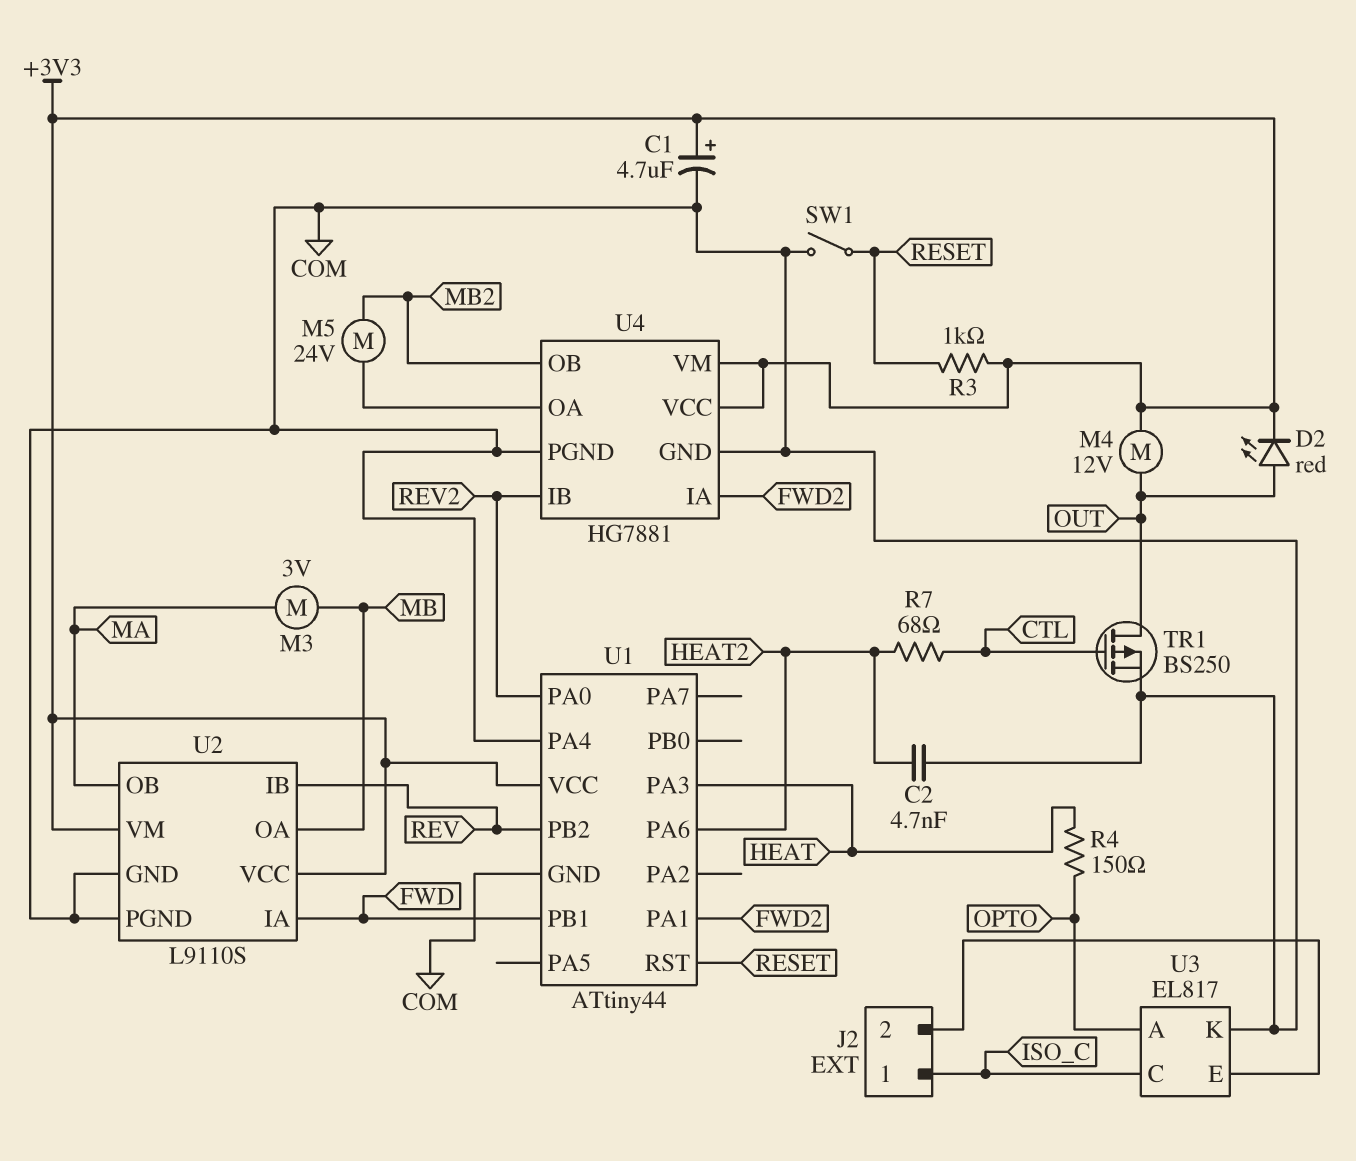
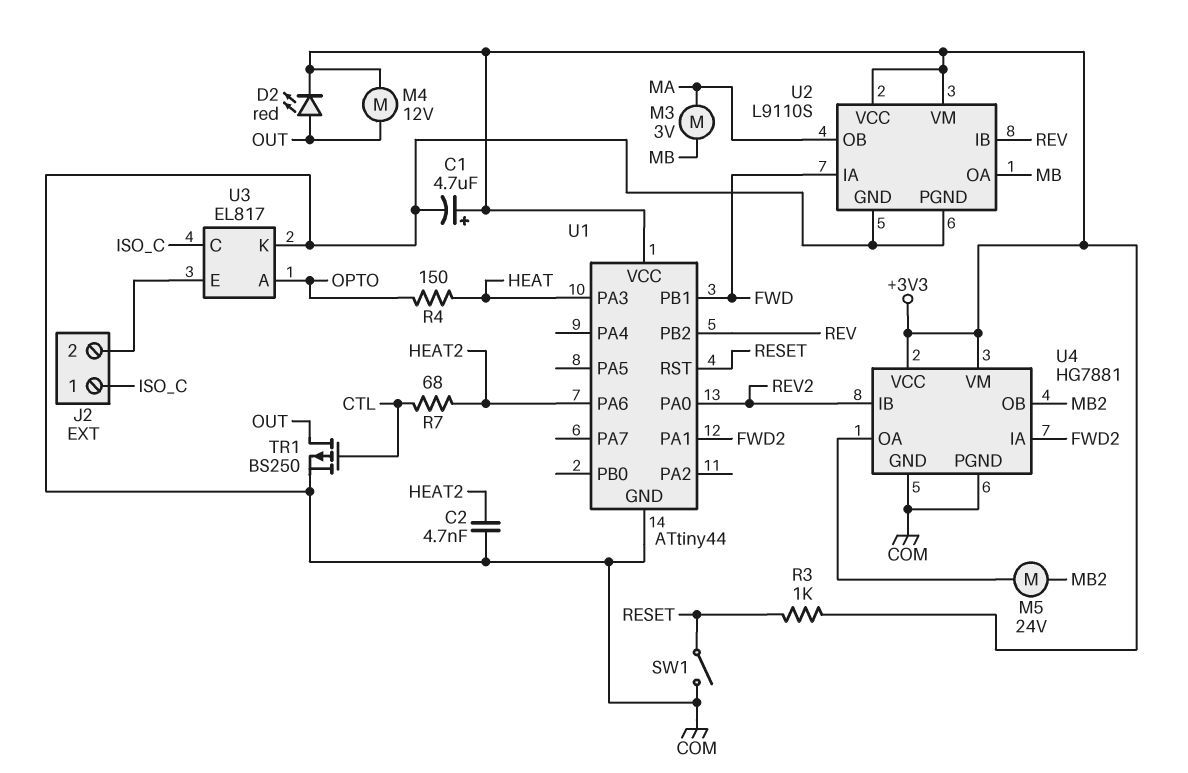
U1 pin PA4: COM -> none

